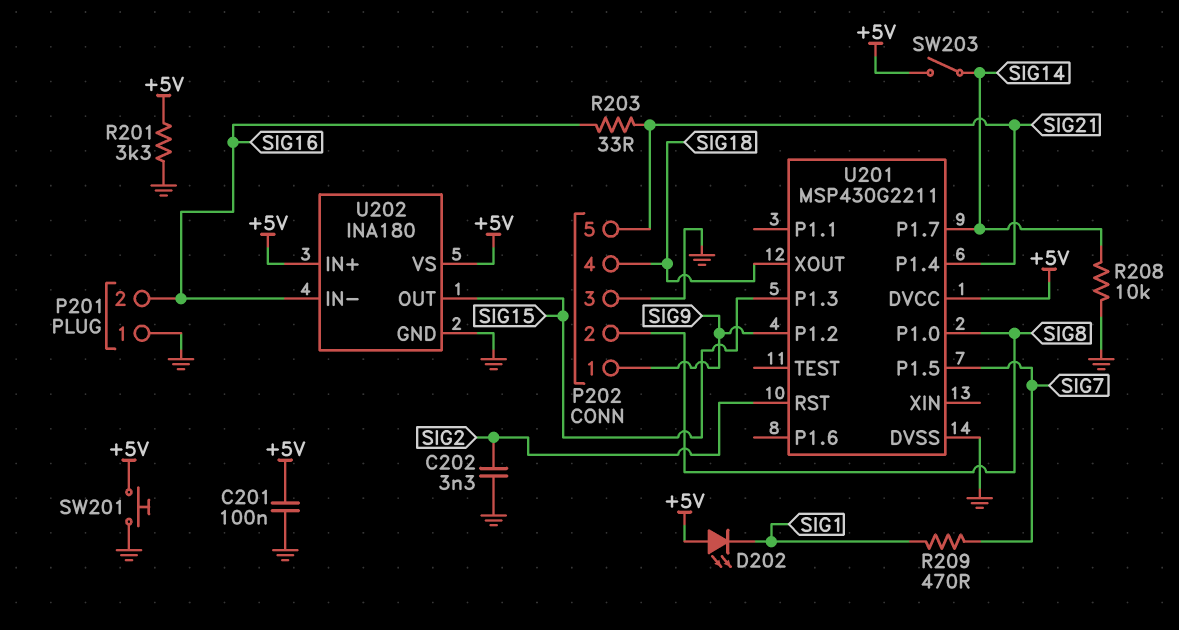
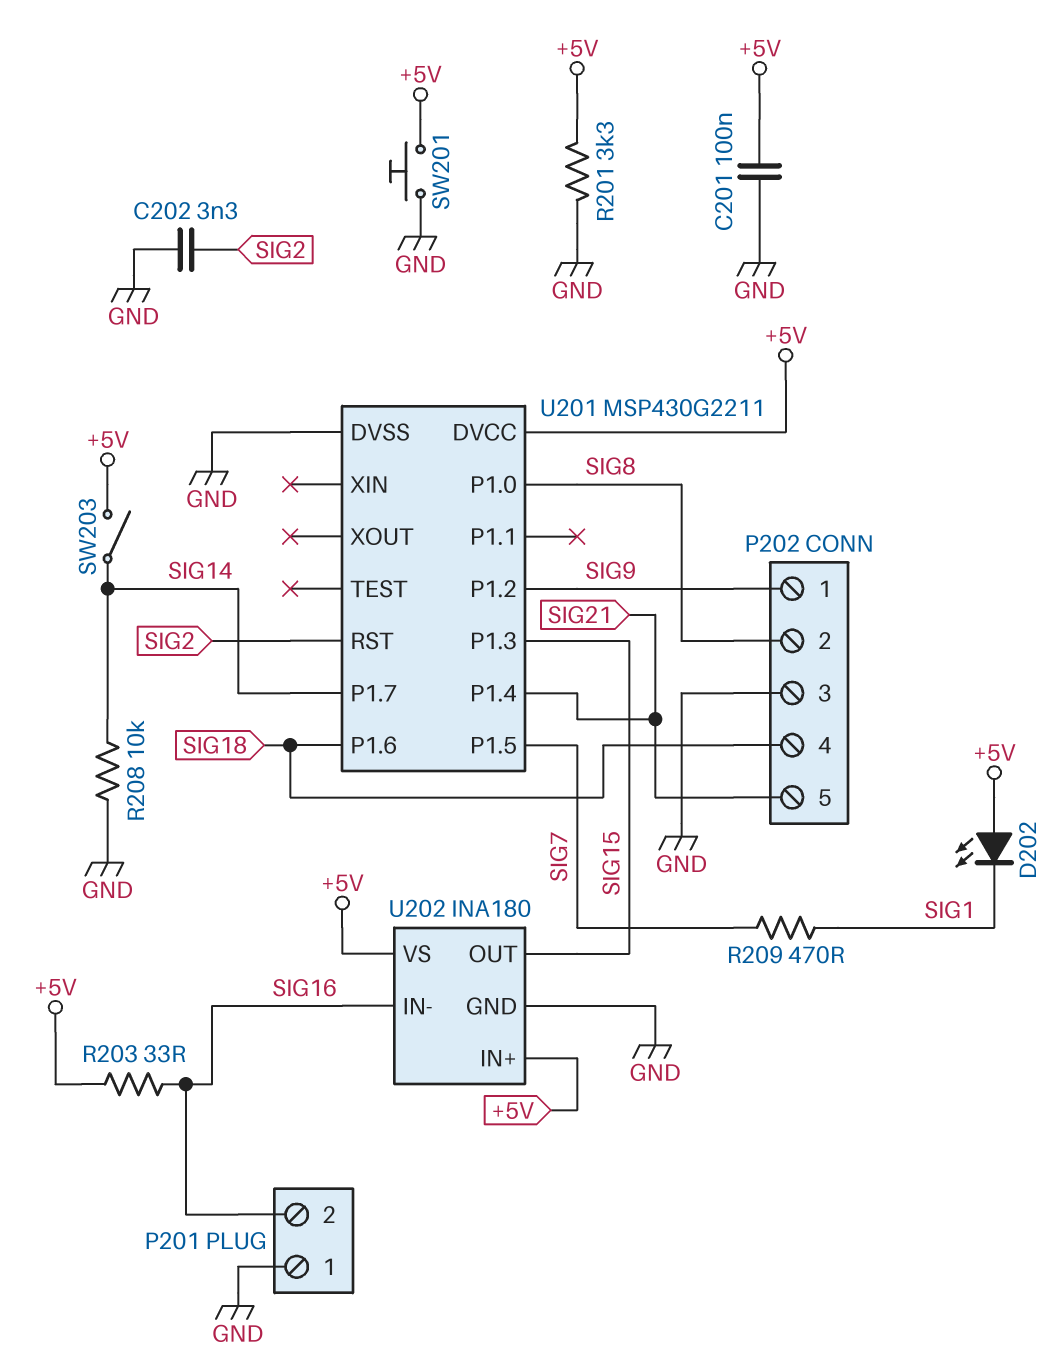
R203: 33 (SIG16, SIG21) -> 33 (+5V, SIG16)
U201 pin P1.6: none -> SIG18
U201 pin XOUT: SIG18 -> none

